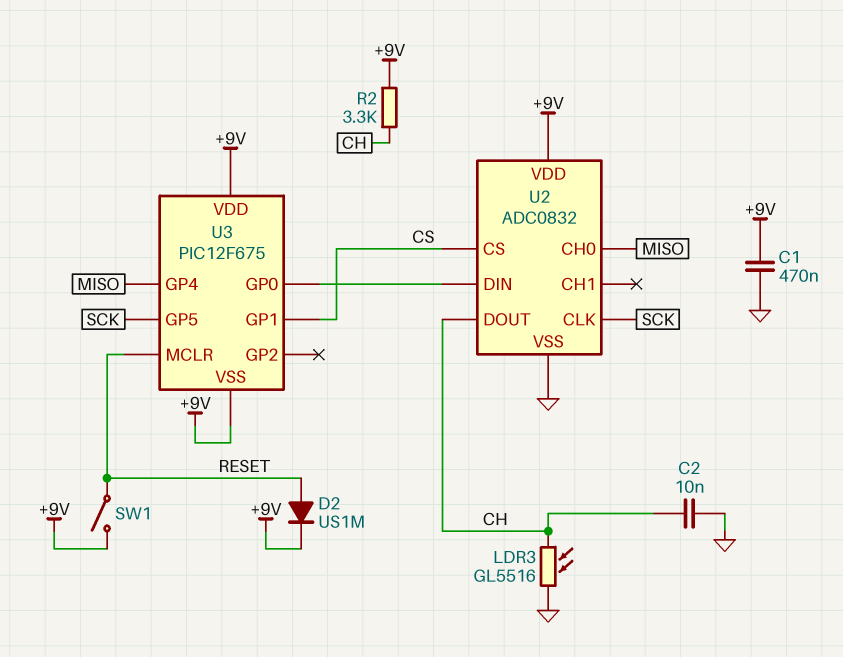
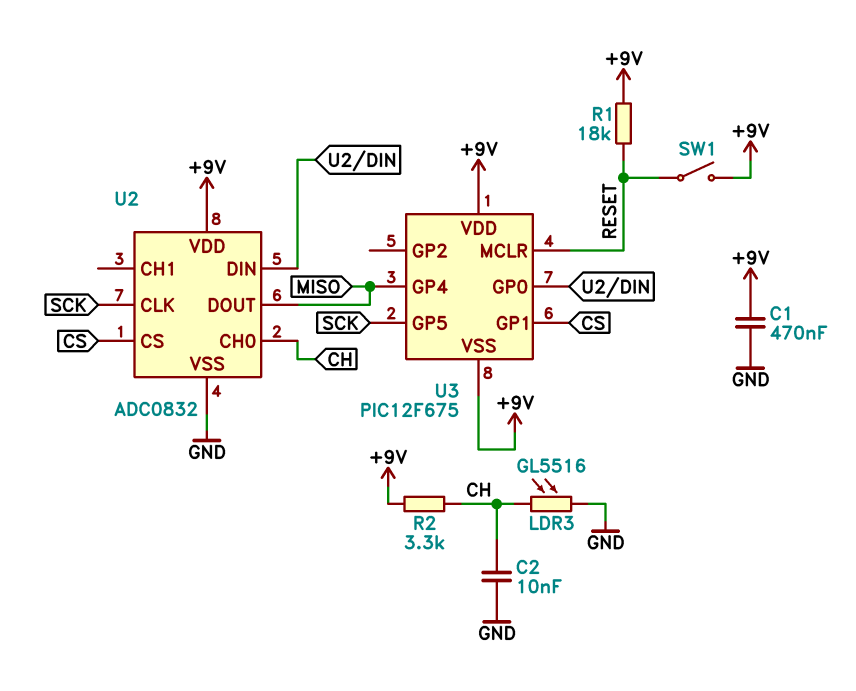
D2: diode US1M (A RESET, K +9V) -> none
R1: none -> 18k (+9V, RESET)
U2 pin CH0: MISO -> CH
U2 pin DOUT: CH -> MISO

